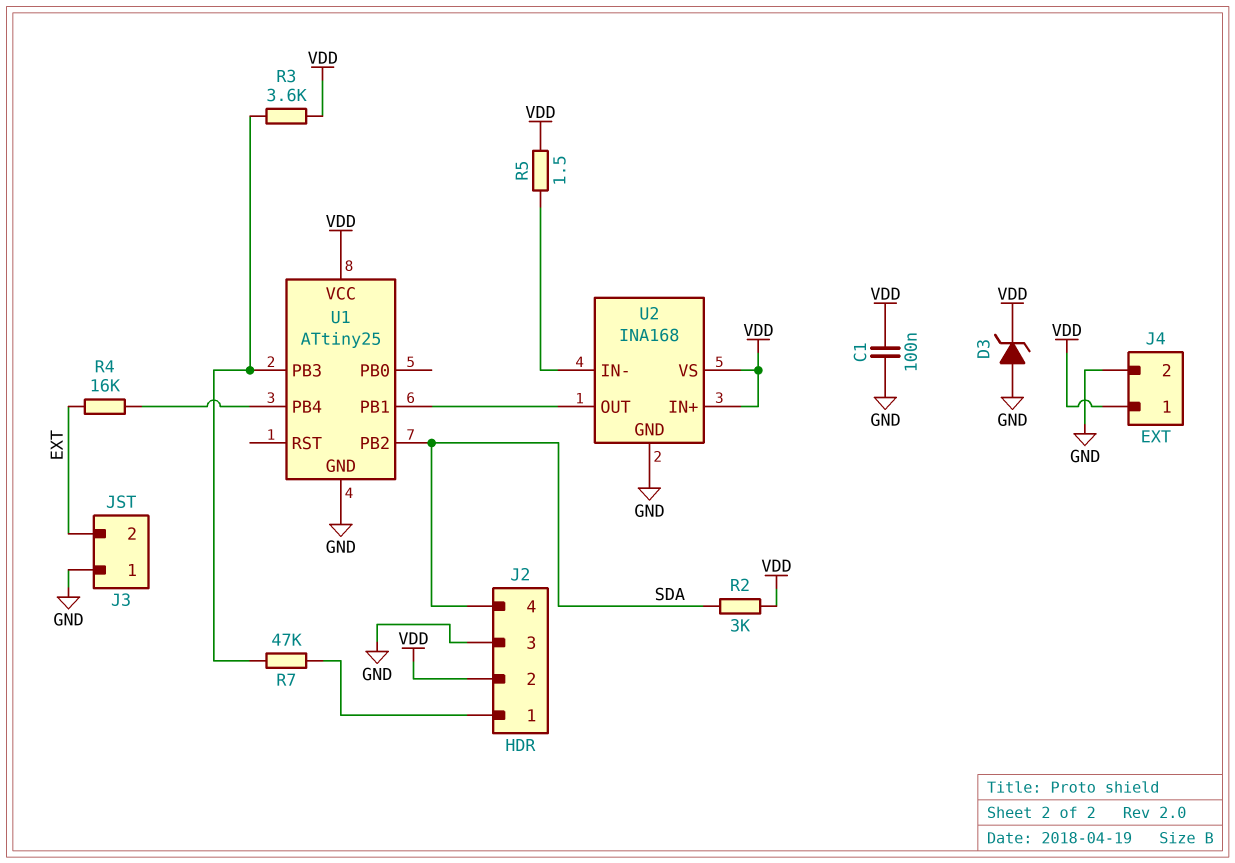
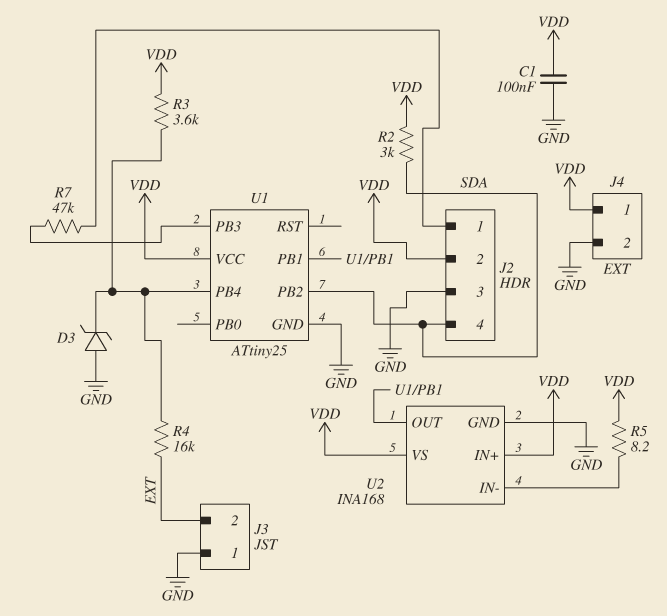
D3: zener (A GND, K VDD) -> zener (A GND, K U1/PB4)
R3: 3.6k (U1/PB3, VDD) -> 3.6k (U1/PB4, VDD)
R5: 1.5 (U2/IN-, VDD) -> 8.2 (U2/IN-, VDD)

